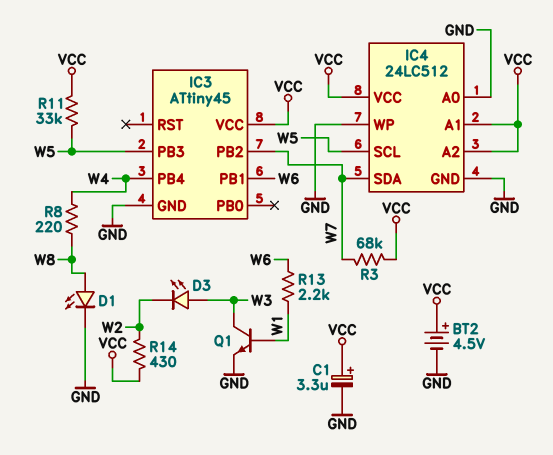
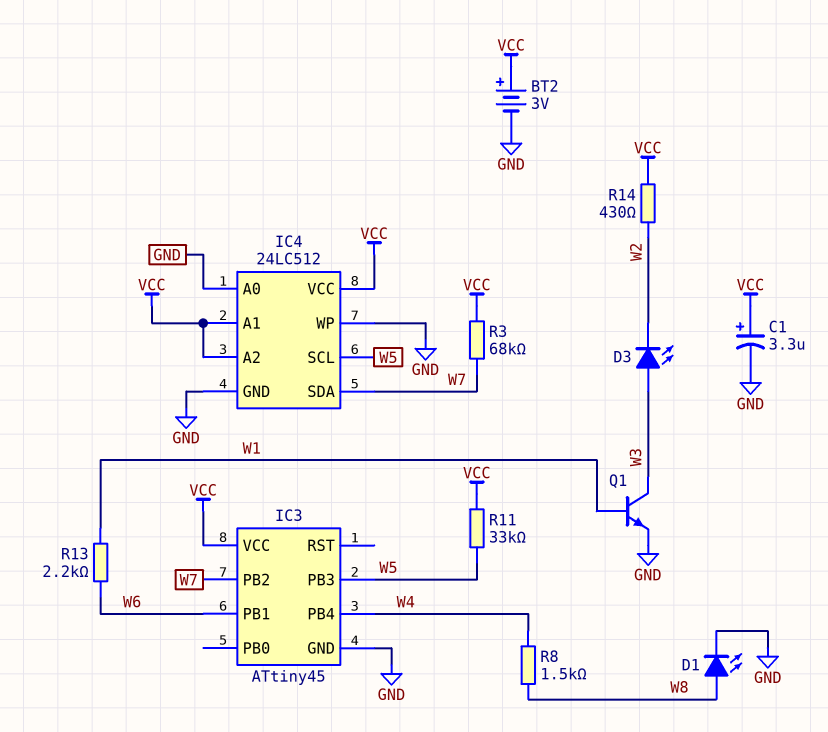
BT2: 4.5V (plus VCC, minus GND) -> 3V (plus VCC, minus GND)
R8: 220 (W4, W8) -> 1.5k (W4, W8)

